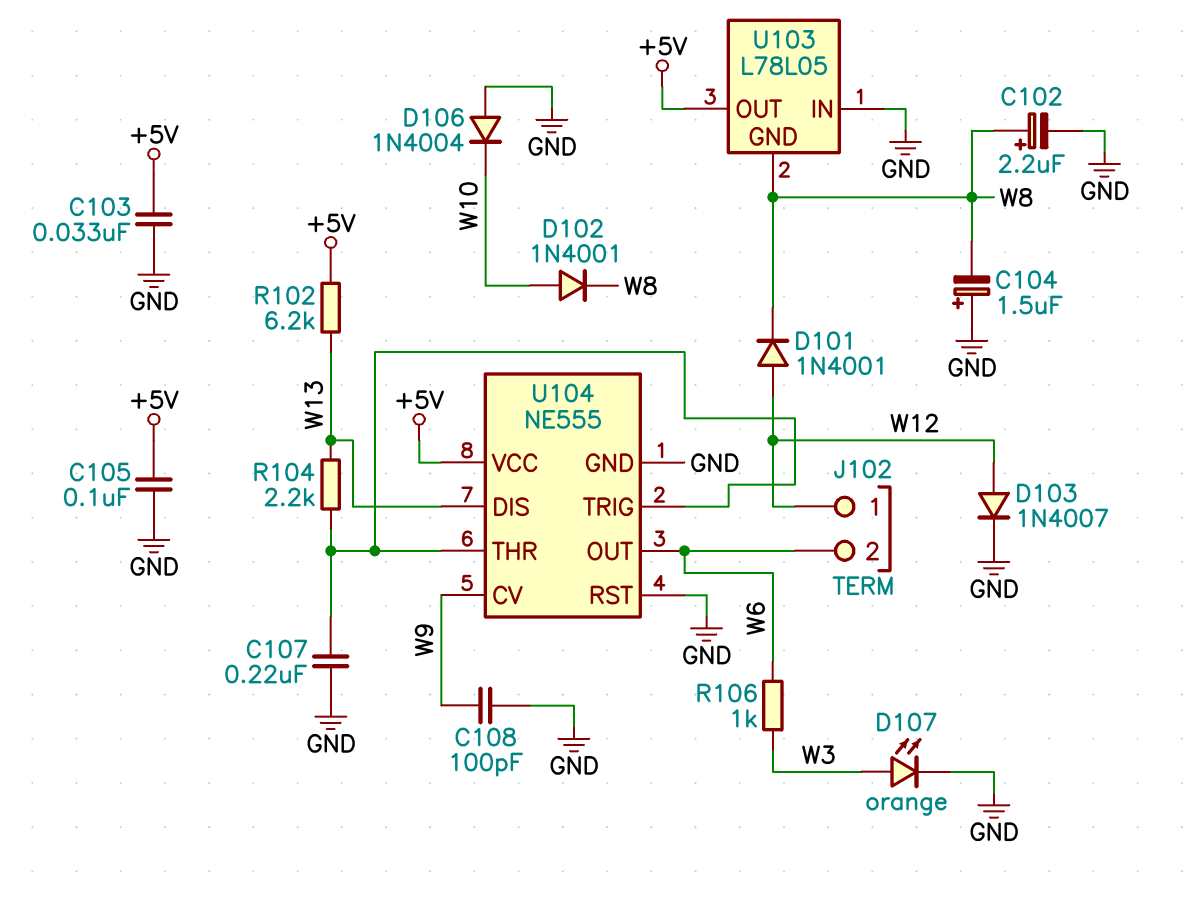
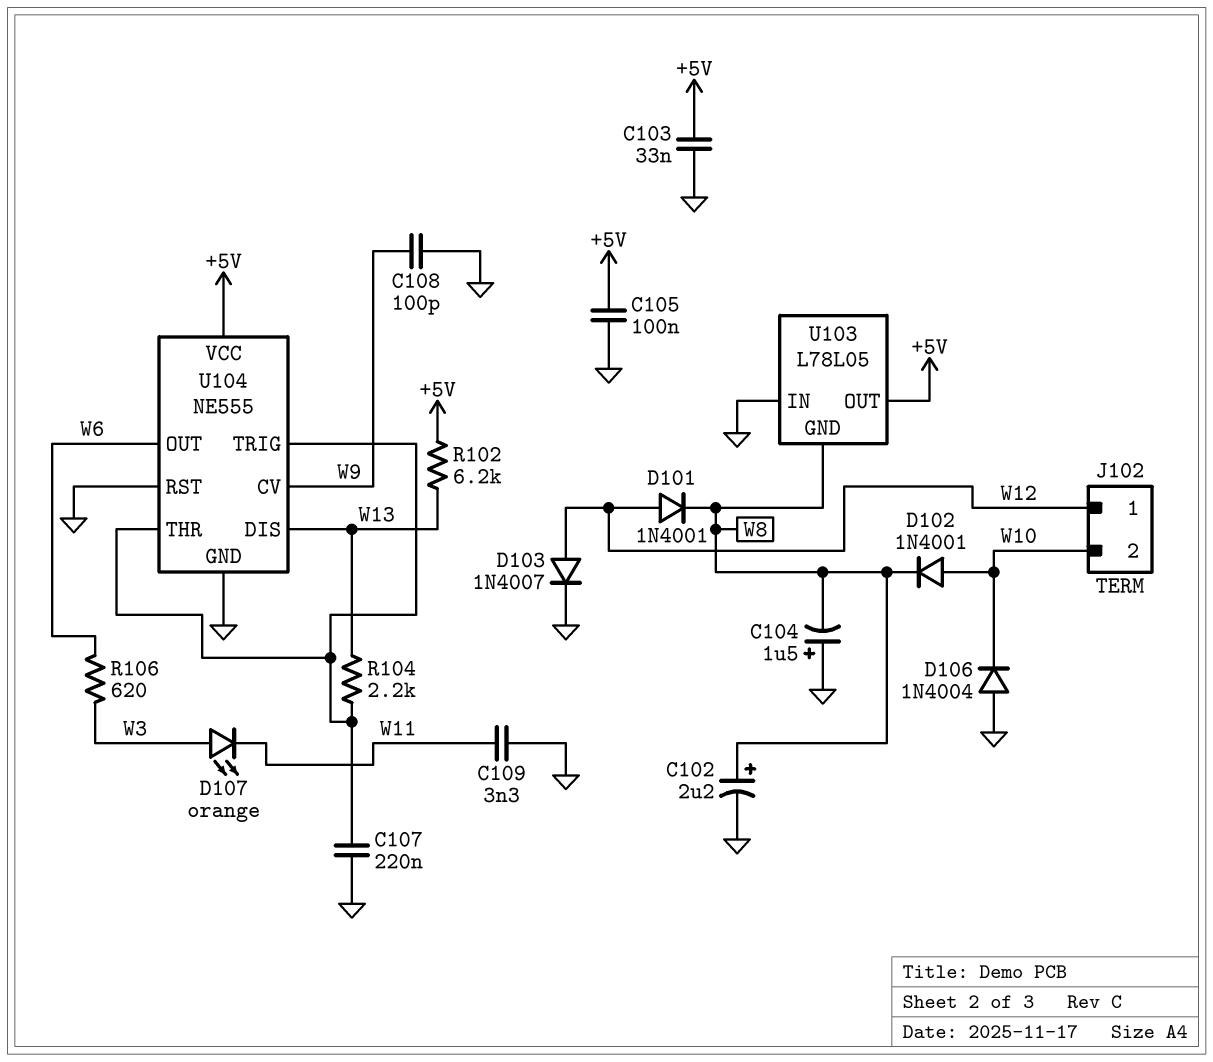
C109: none -> 3.3nF (GND, W11)
D107: LED orange (A W3, K GND) -> LED orange (A W3, K W11)
J102 pin 2: W6 -> W10
R106: 1k (W3, W6) -> 620 (W3, W6)

